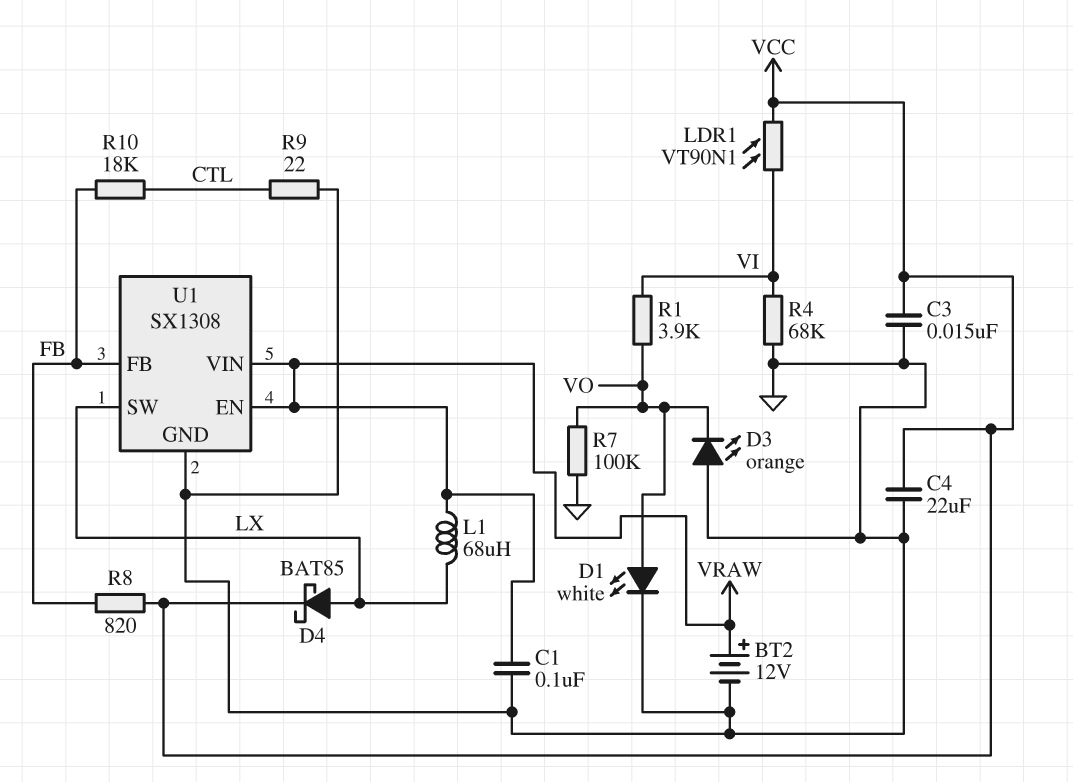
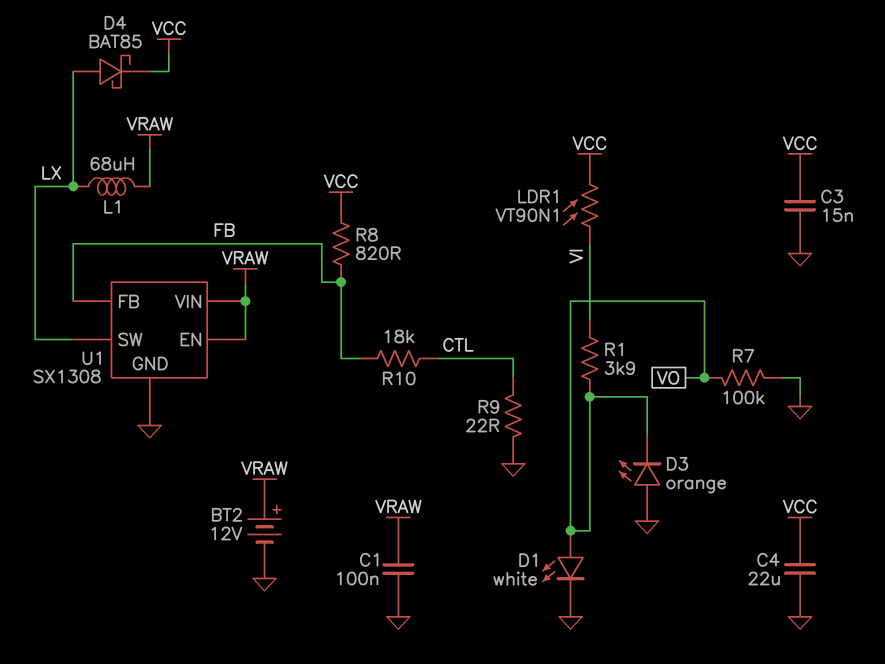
R4: 68k (GND, VI) -> none

